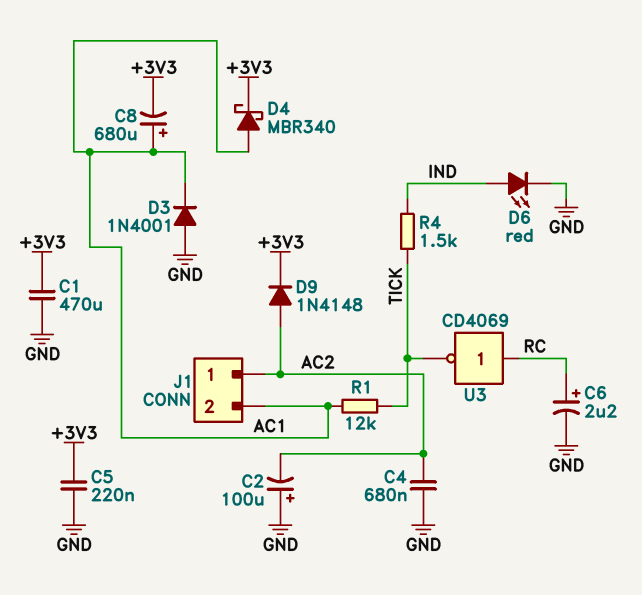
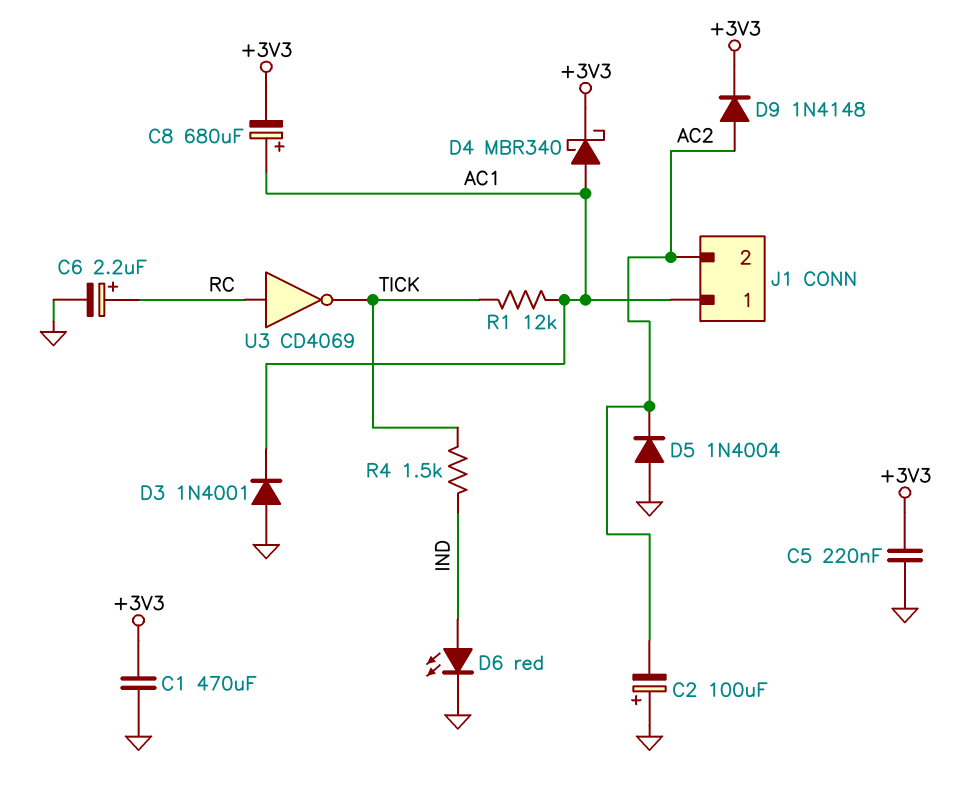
C4: 680nF (AC2, GND) -> none
D5: none -> diode 1N4004 (A GND, K AC2)
J1 pin 1: AC2 -> AC1
J1 pin 2: AC1 -> AC2

